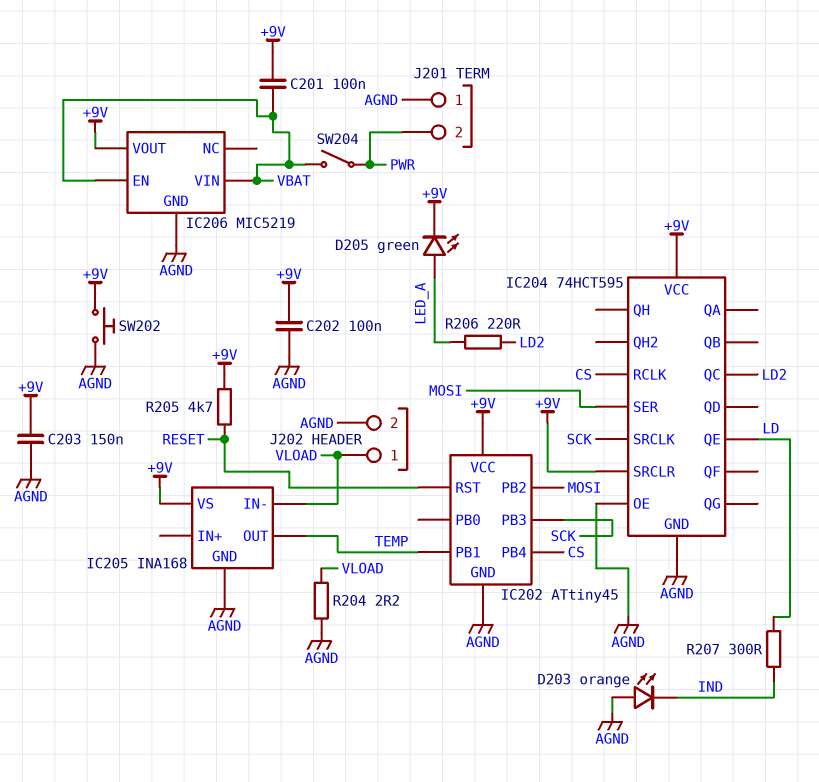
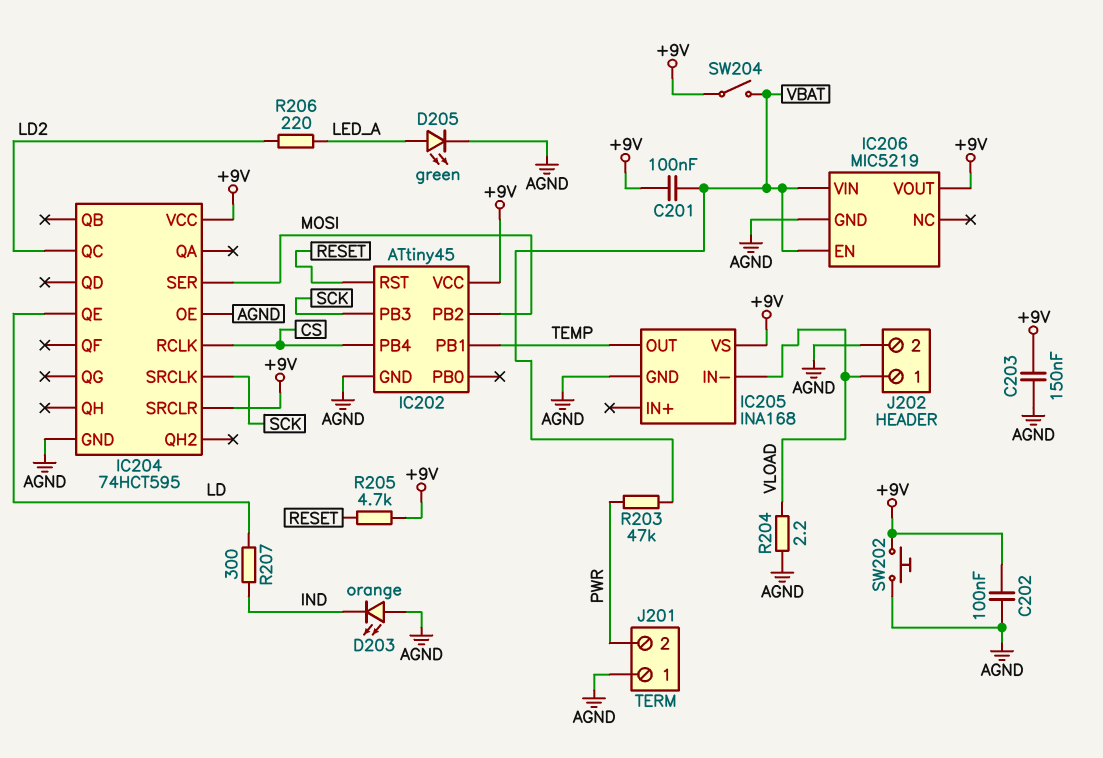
D205: LED green (A LED_A, K +9V) -> LED green (A LED_A, K AGND)
R203: none -> 47k (PWR, VBAT)
SW204: switch (PWR, VBAT) -> switch (+9V, VBAT)

